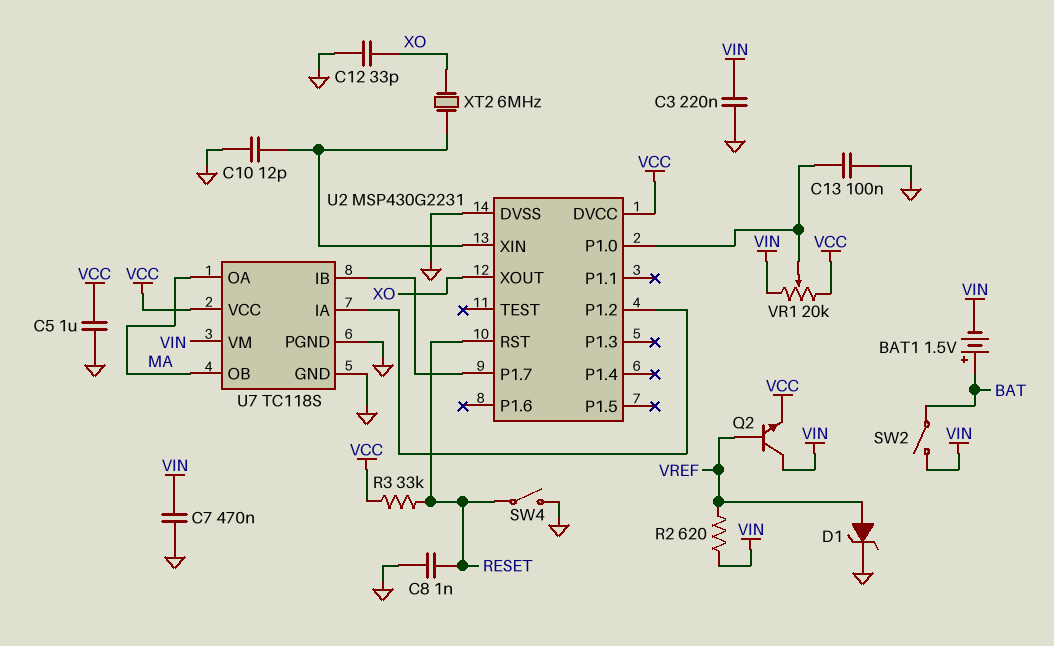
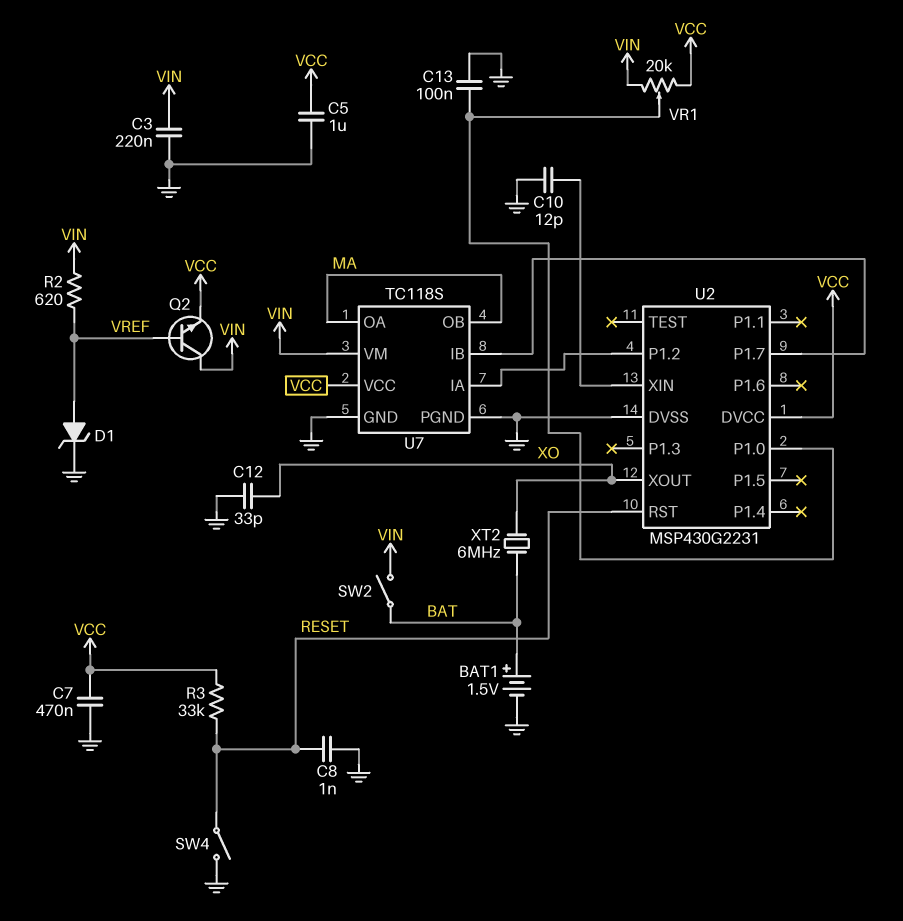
BAT1: 1.5V (plus BAT, minus VIN) -> 1.5V (plus BAT, minus GND)
C7: 470nF (GND, VIN) -> 470nF (GND, VCC)
XT2: 6MHz (U2/XIN, XO) -> 6MHz (BAT, XO)

